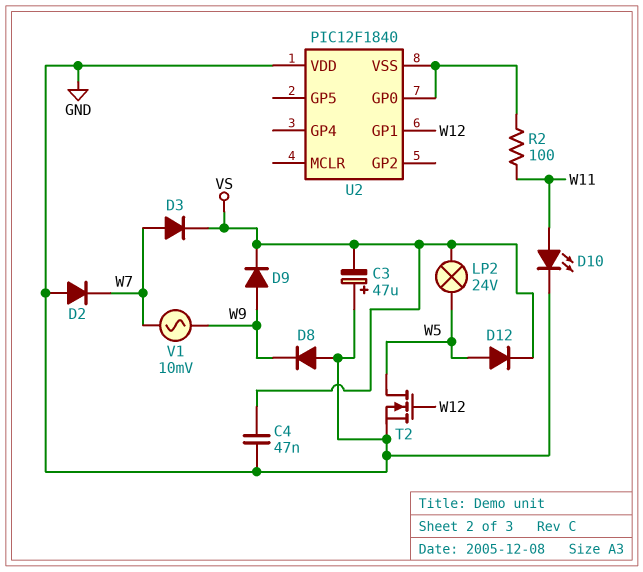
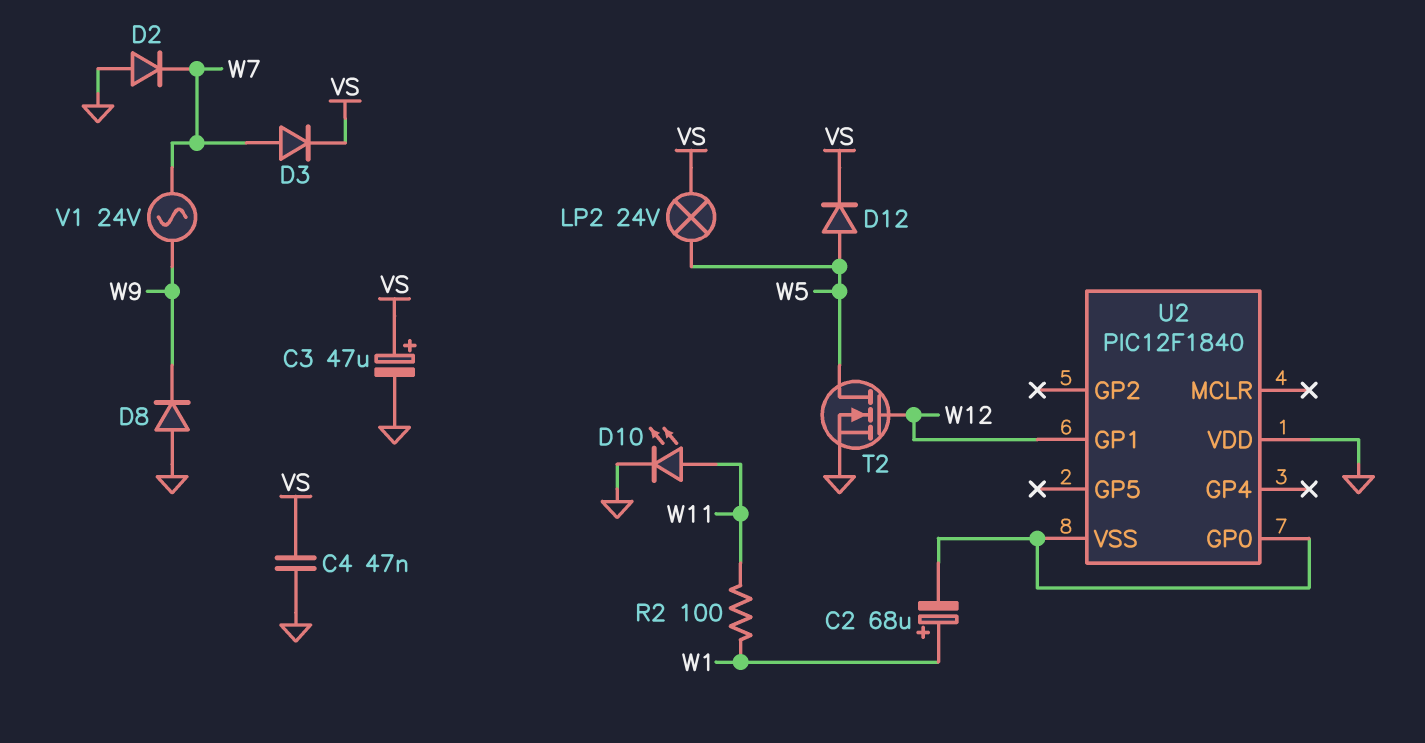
C2: none -> 68uF (plus W1, minus U2/GP0)
C3: 47uF (plus GND, minus VS) -> 47uF (plus VS, minus GND)
D9: diode (A W9, K VS) -> none
R2: 100 (U2/GP0, W11) -> 100 (W1, W11)
V1: AC 10mV (W7, W9) -> AC 24V (W7, W9)

